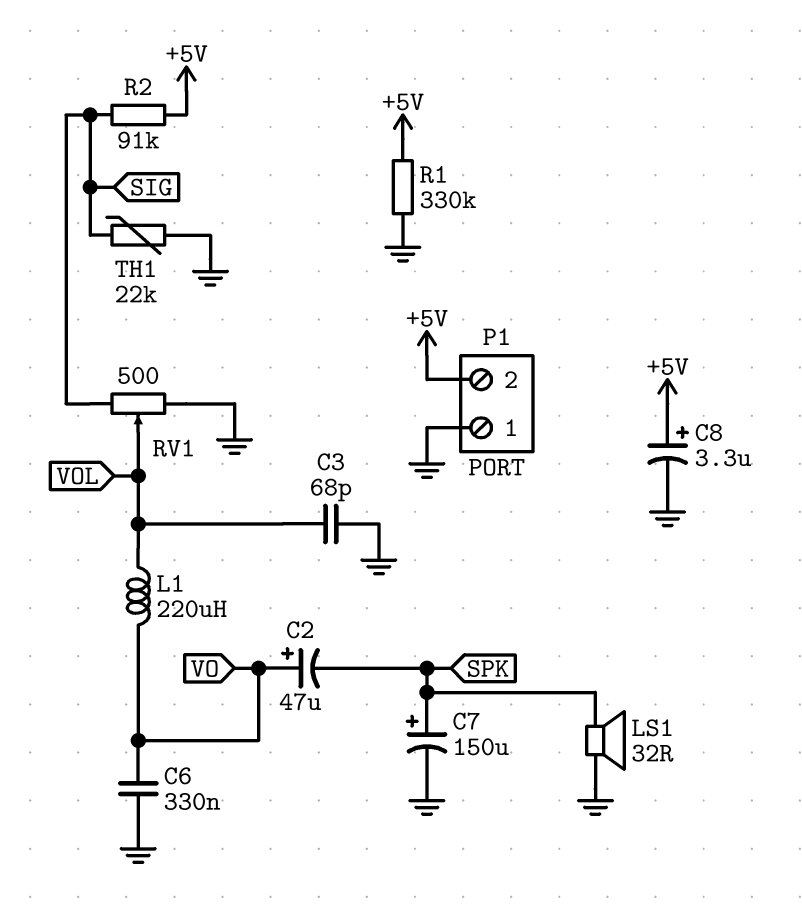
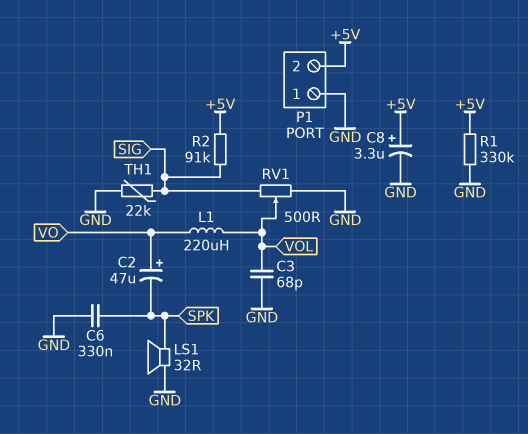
C6: 330nF (GND, VO) -> 330nF (GND, SPK)
C7: 150uF (plus SPK, minus GND) -> none

